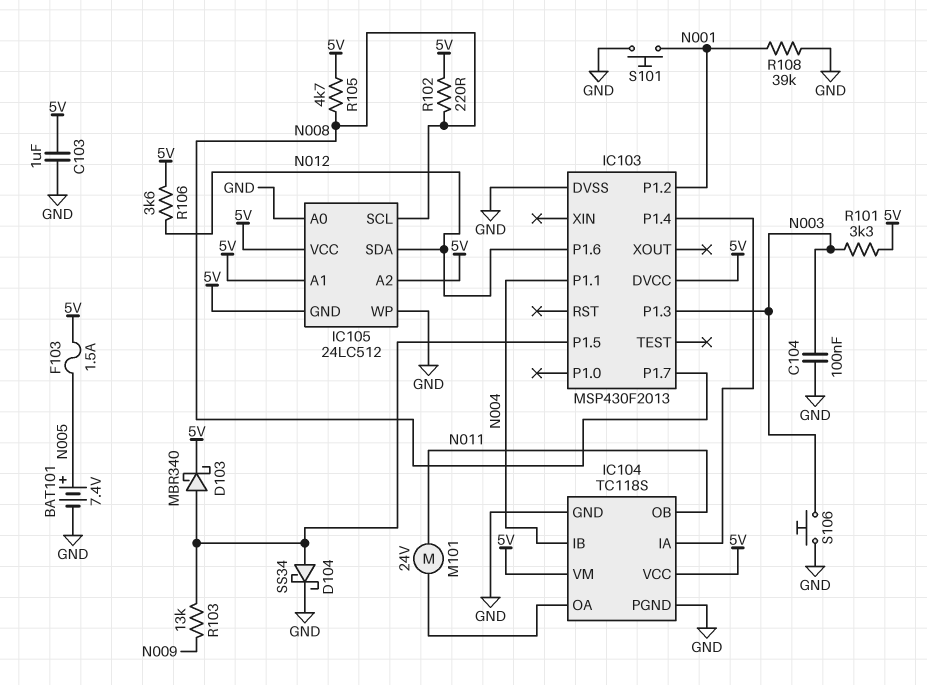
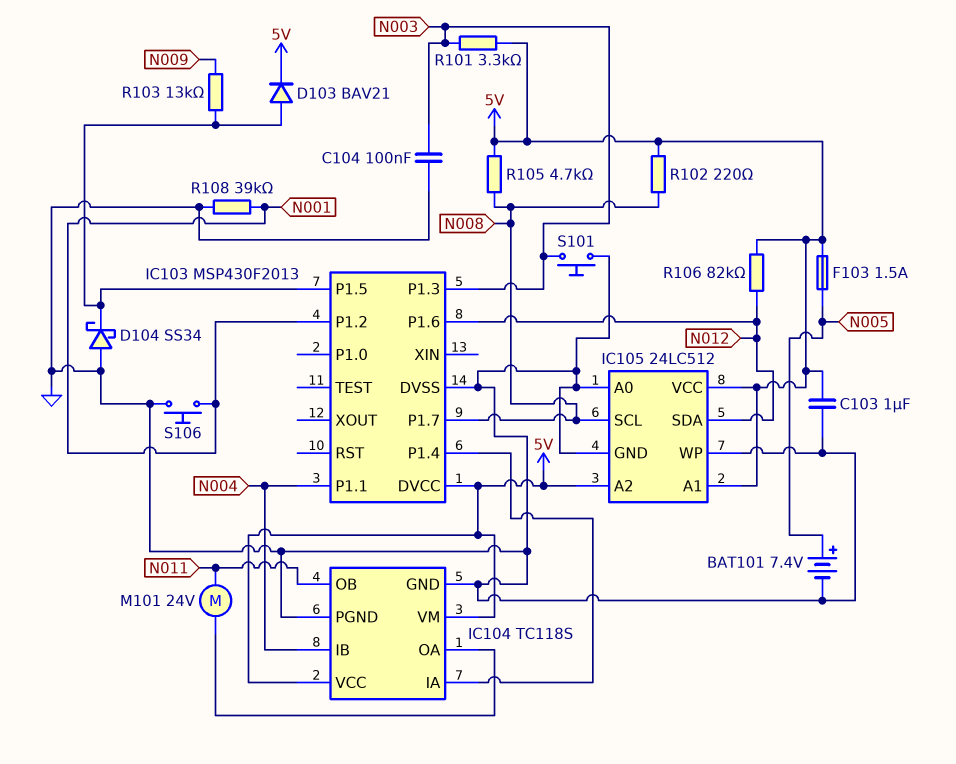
D103: schottky MBR340 (A IC103/P1.5, K 5V) -> diode BAV21 (A IC103/P1.5, K 5V)
D104: schottky SS34 (A IC103/P1.5, K GND) -> schottky SS34 (A GND, K IC103/P1.5)
IC105 pin GND: 5V -> GND
R106: 3.6k (5V, N012) -> 82k (5V, N012)
S101: button (GND, N001) -> button (GND, N003)
S106: button (GND, N003) -> button (GND, N001)

